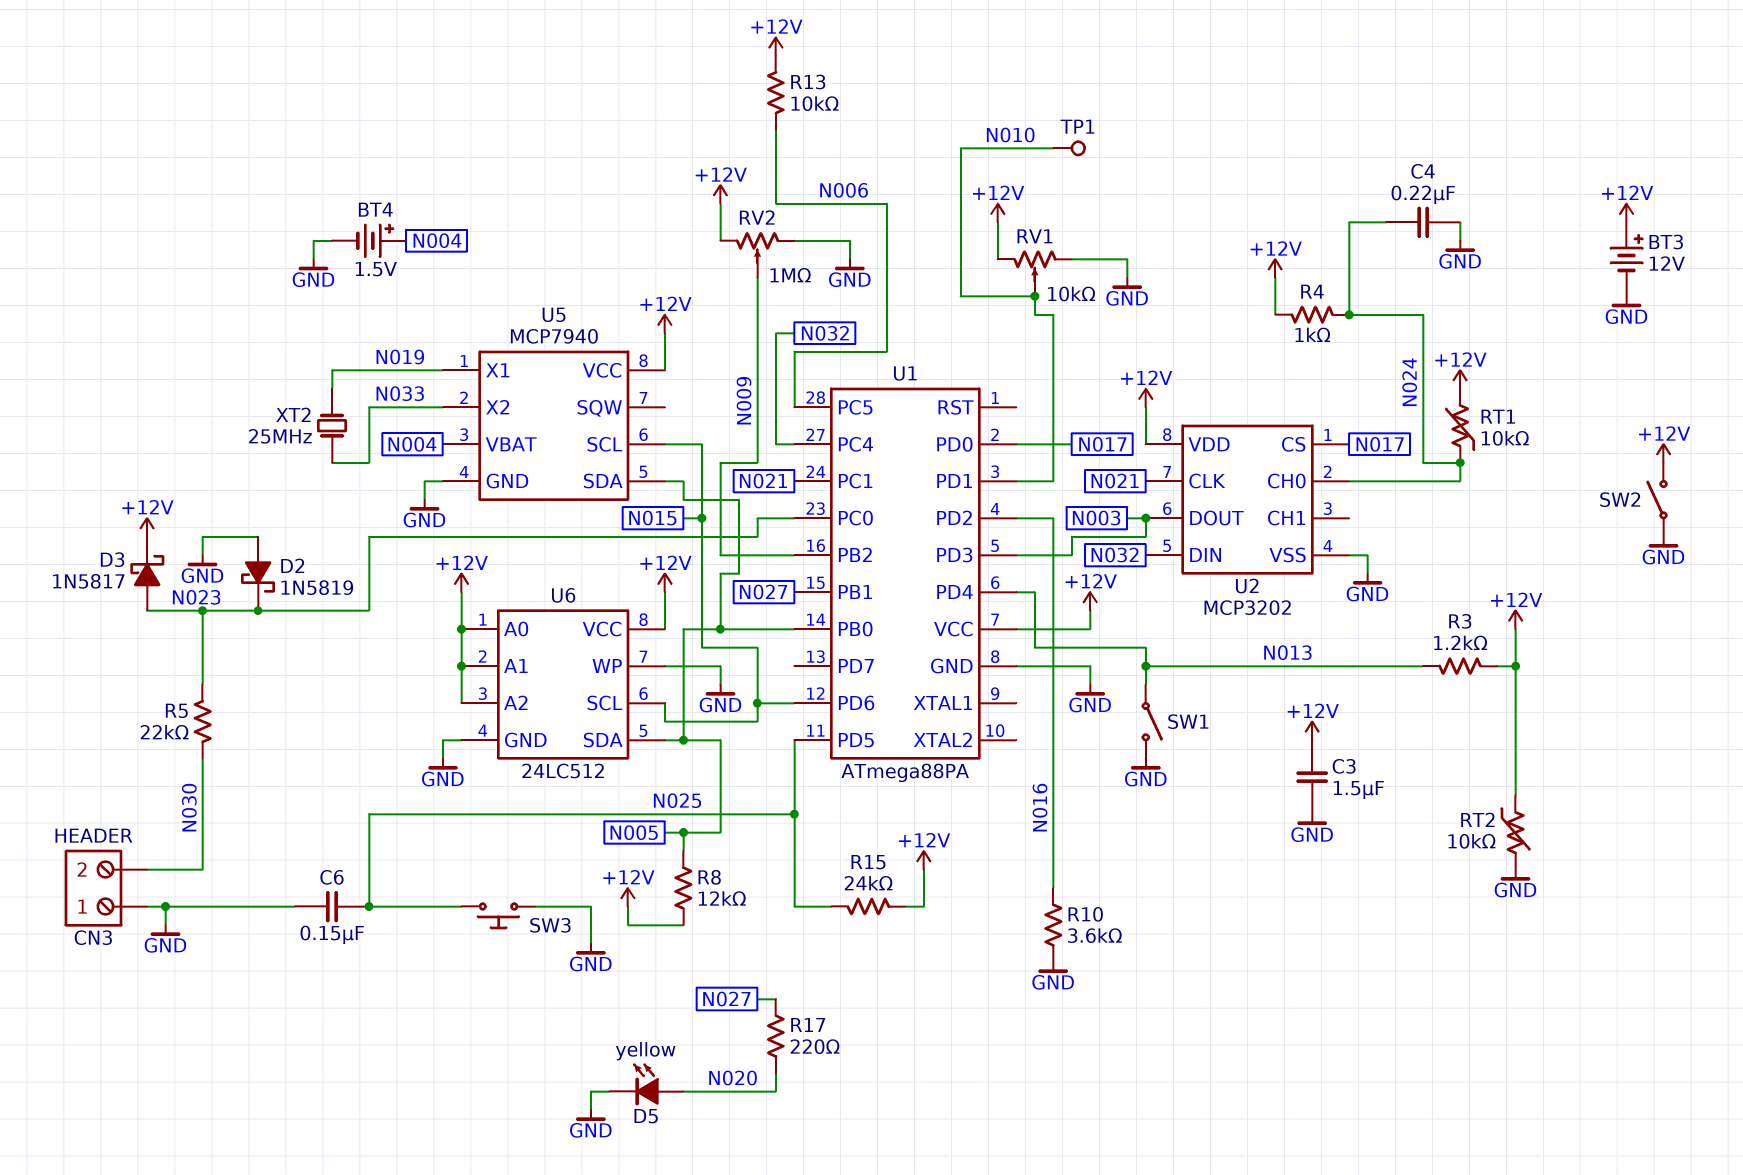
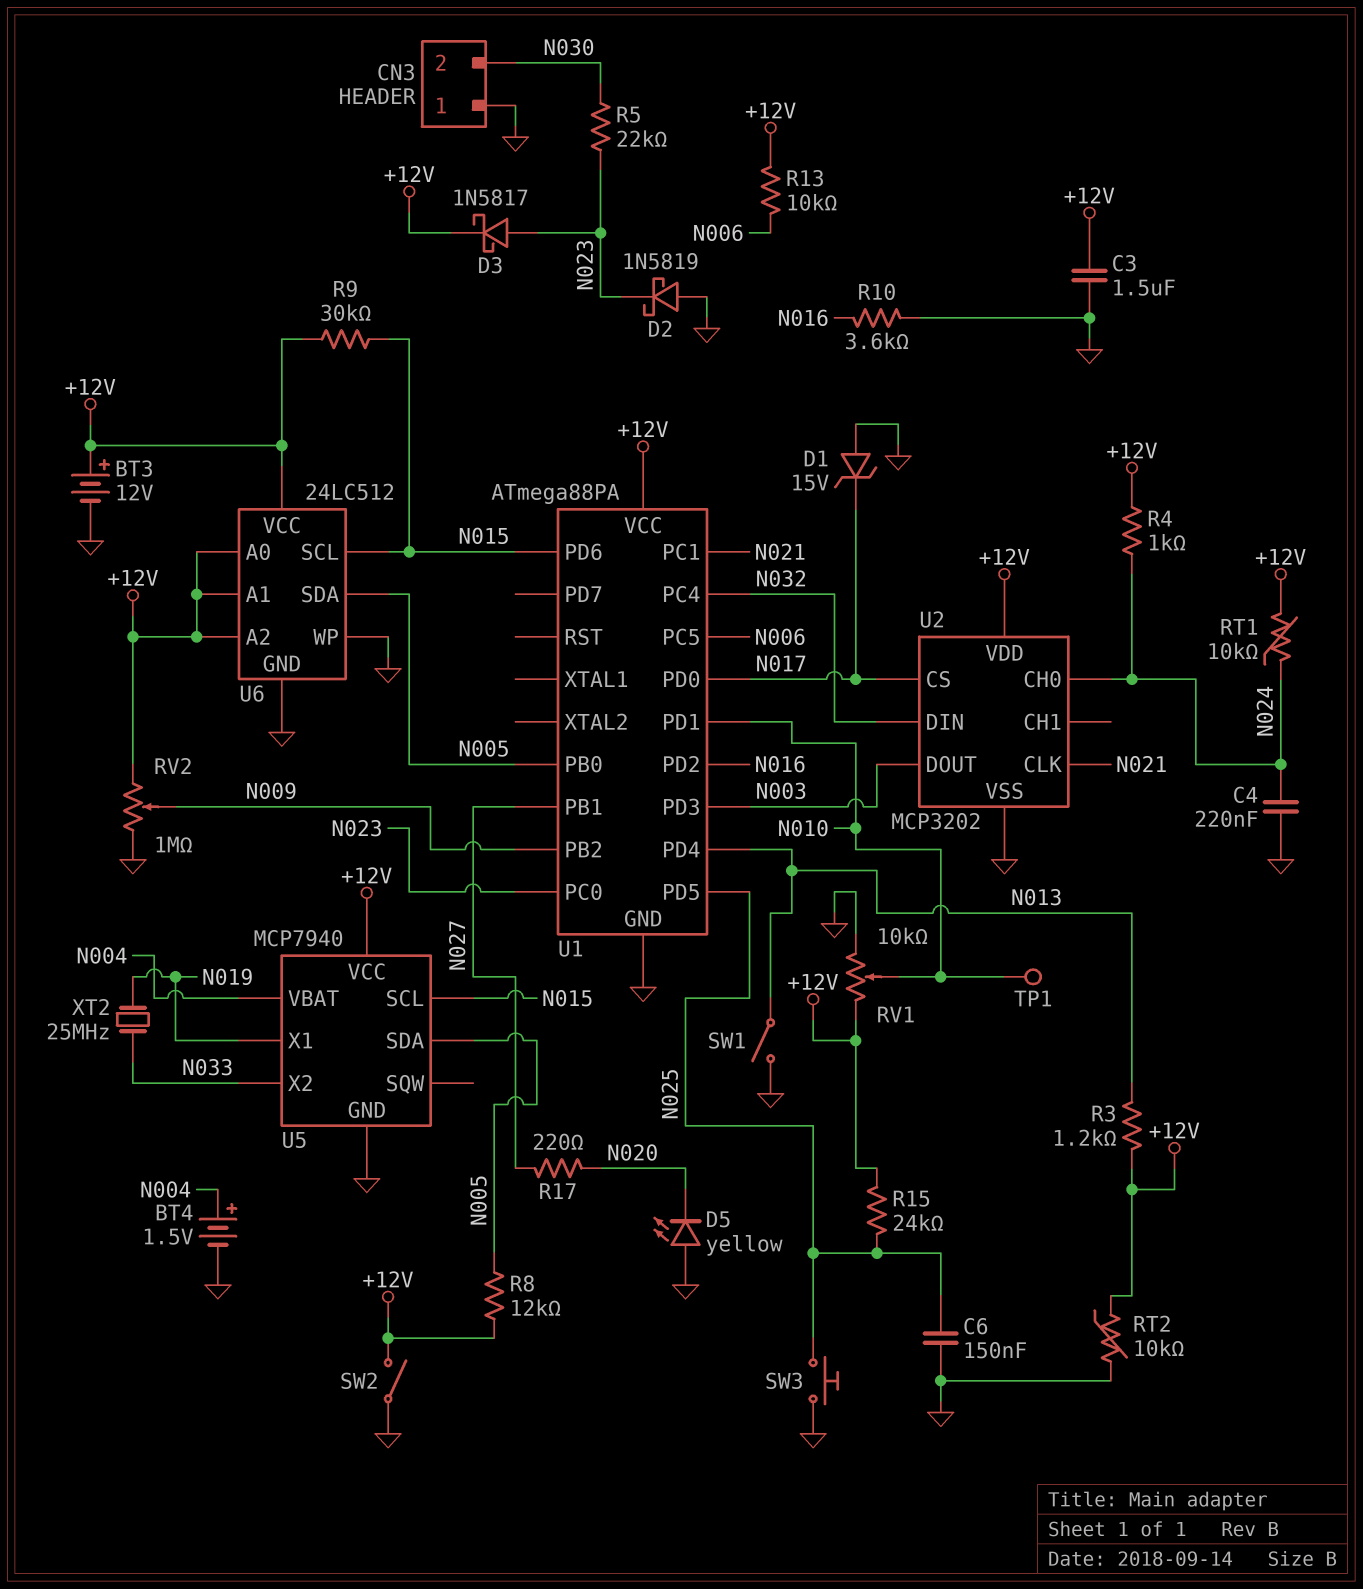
D1: none -> zener 15V (A GND, K N017)
D5: LED yellow (A N020, K GND) -> LED yellow (A GND, K N020)
R9: none -> 30k (+12V, N015)

